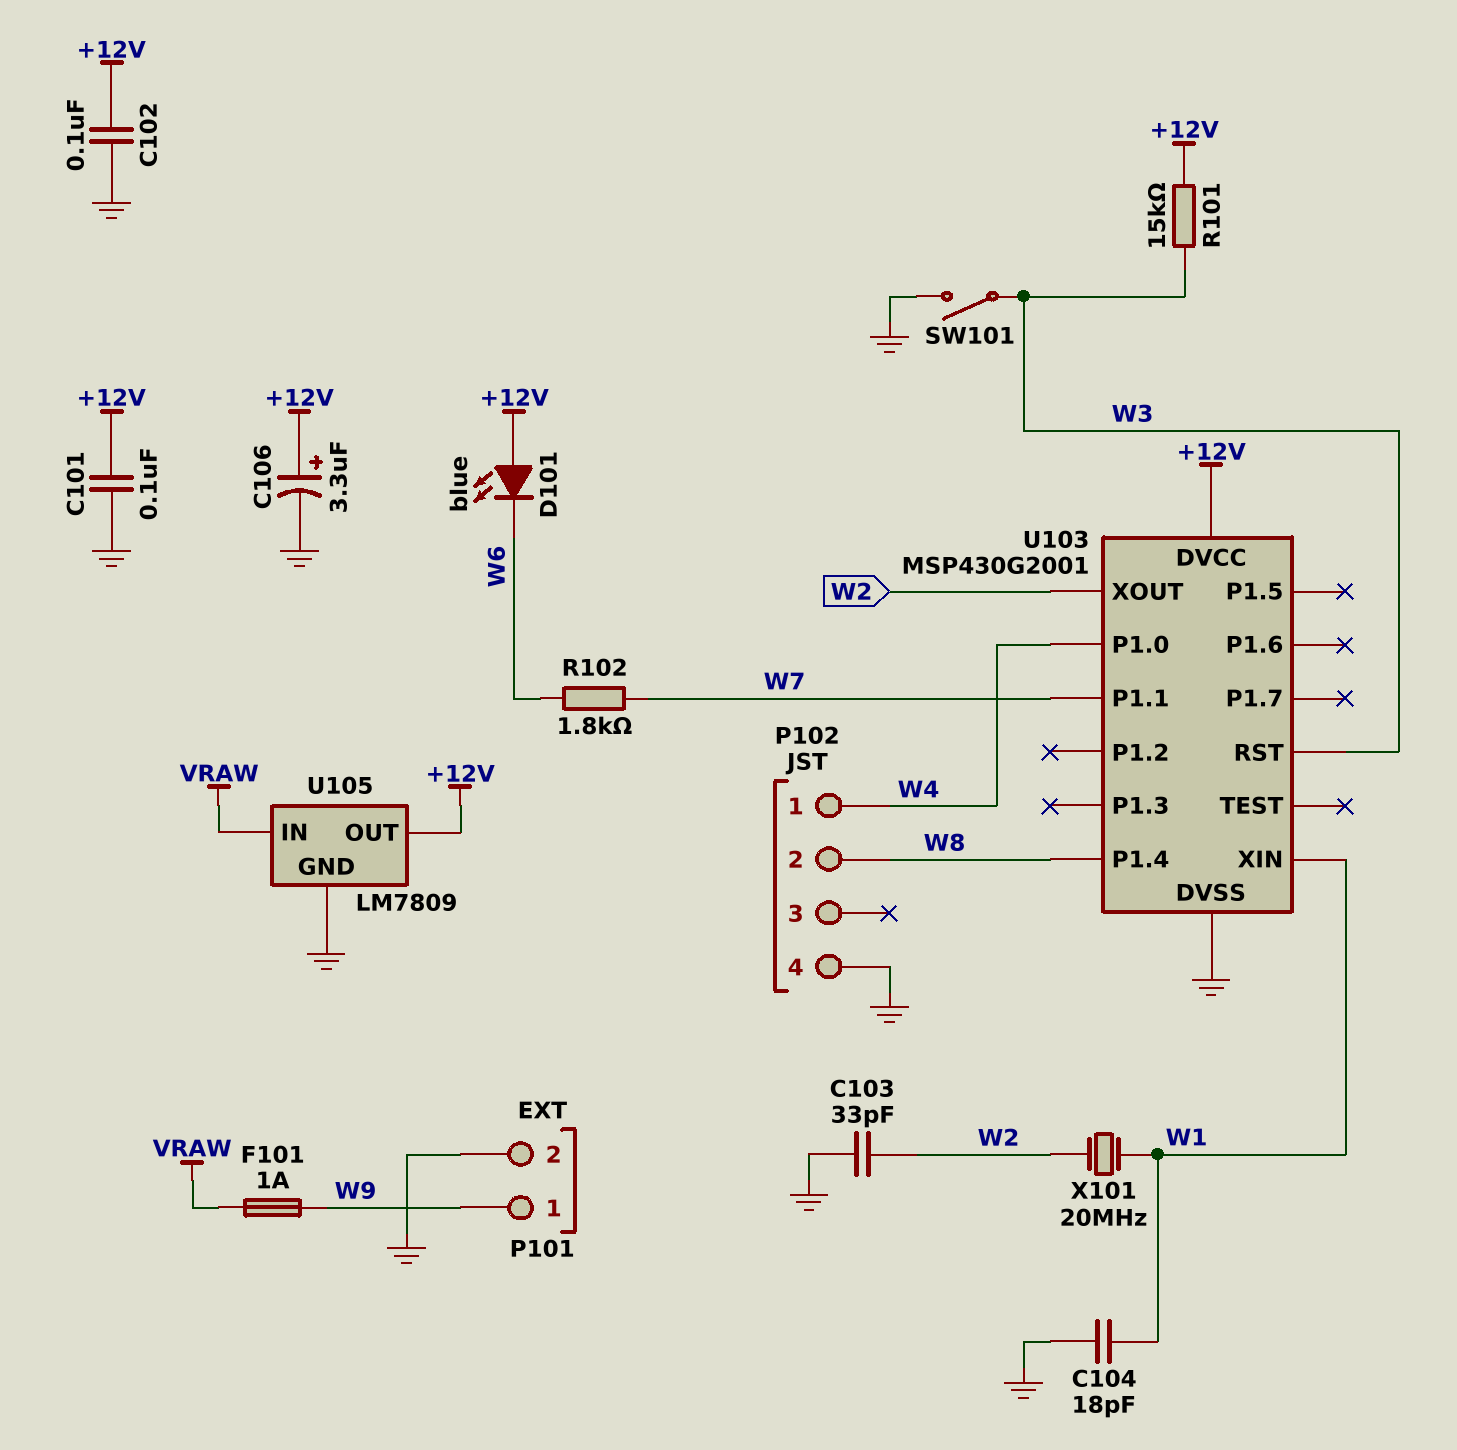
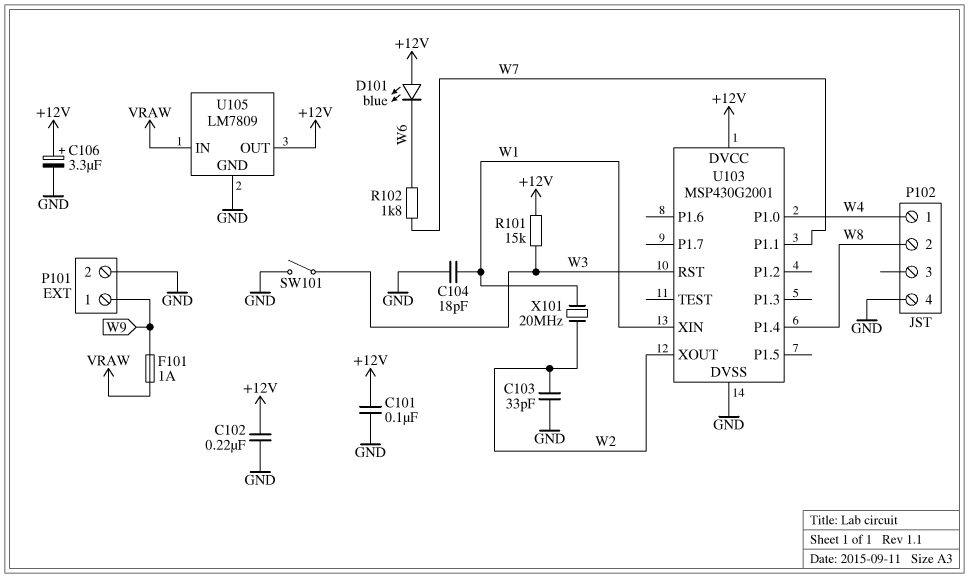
C102: 100nF (+12V, GND) -> 220nF (+12V, GND)

